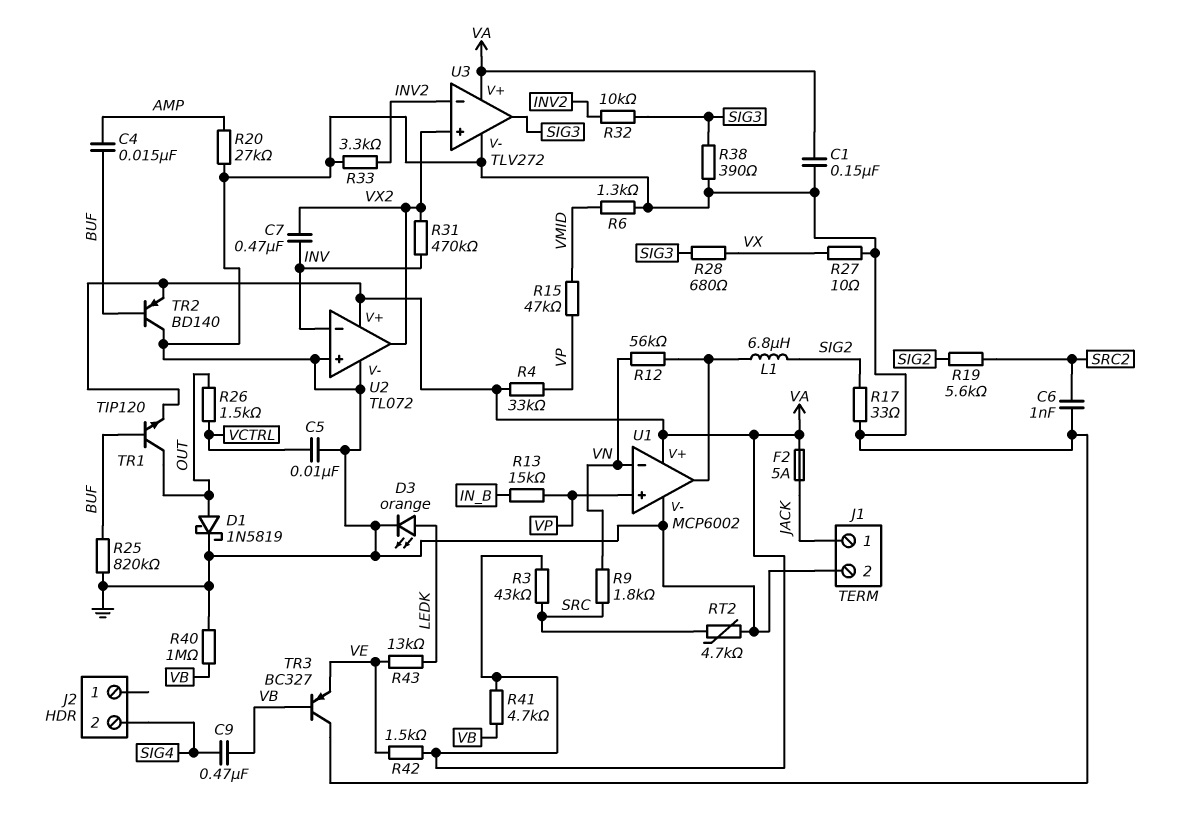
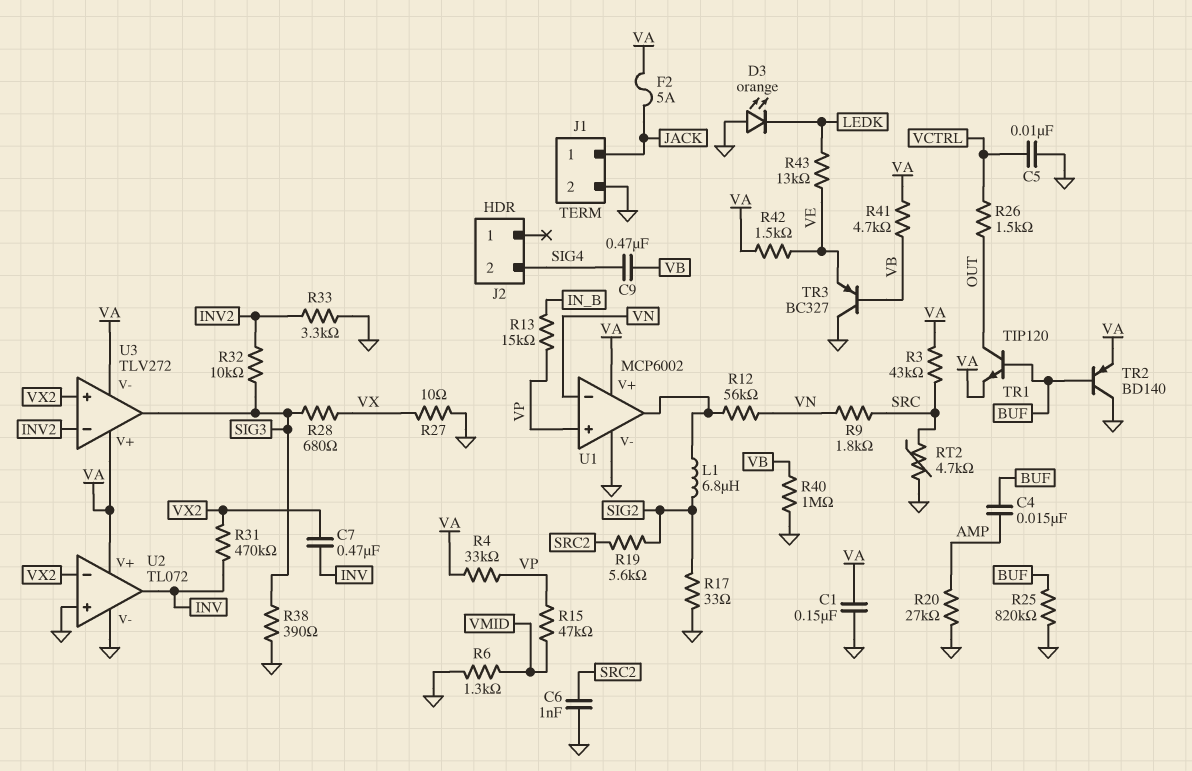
D1: schottky 1N5819 (A OUT, K GND) -> none
D3: LED orange (A LEDK, K GND) -> LED orange (A GND, K LEDK)
U2 pin in-: INV -> VX2
U2 pin out: VX2 -> INV
U3 pin V-: GND -> VA

